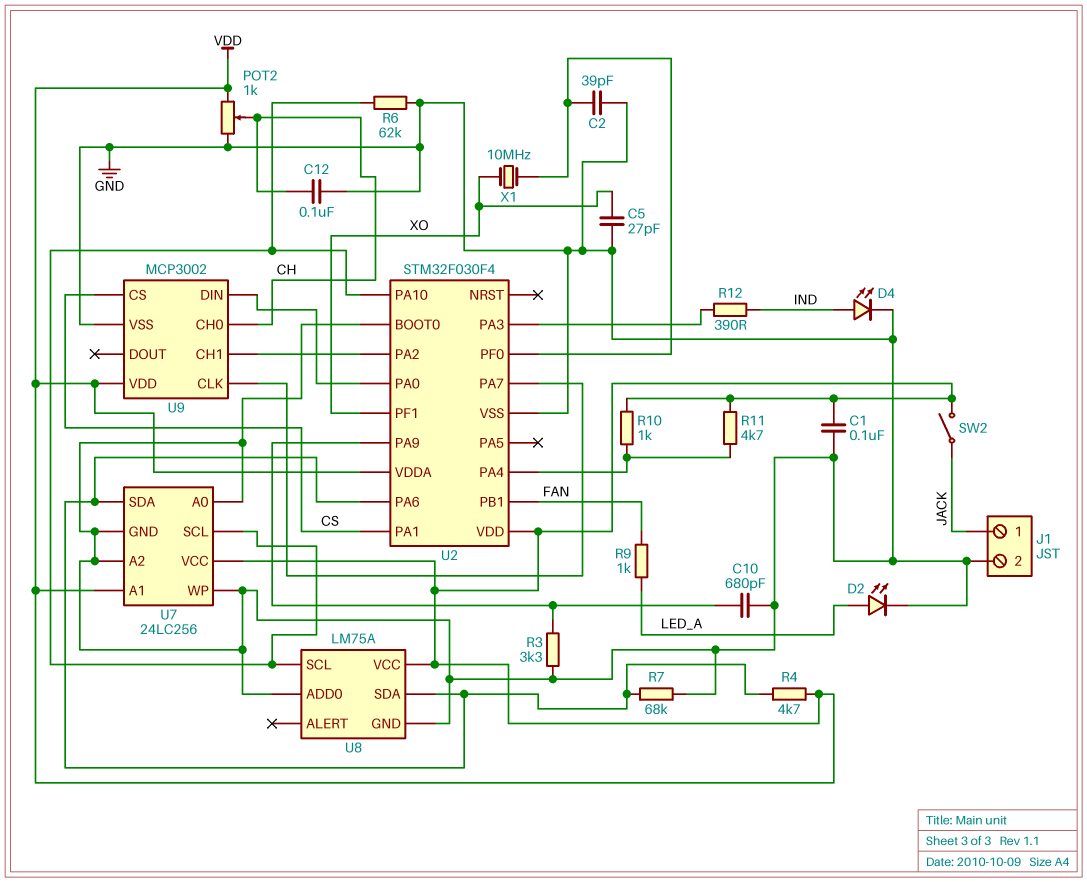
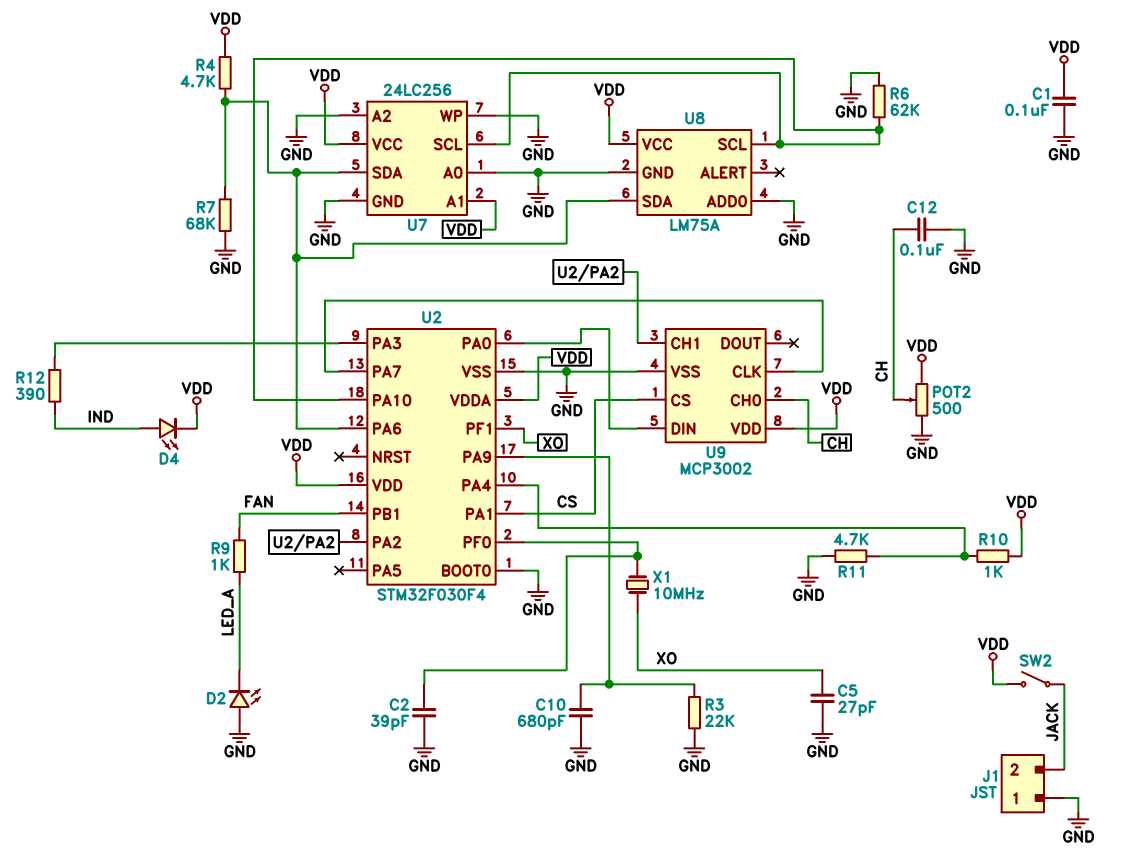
D2: LED (A LED_A, K GND) -> LED (A GND, K LED_A)
D4: LED (A IND, K GND) -> LED (A IND, K VDD)
J1 pin 1: JACK -> GND
J1 pin 2: GND -> JACK
POT2: 1k (GND, VDD, wiper CH) -> 500 (GND, VDD, wiper CH)
R3: 3.3k (GND, U2/PA9) -> 22k (GND, U2/PA9)
R11: 4.7k (U2/PA4, VDD) -> 4.7k (GND, U2/PA4)

